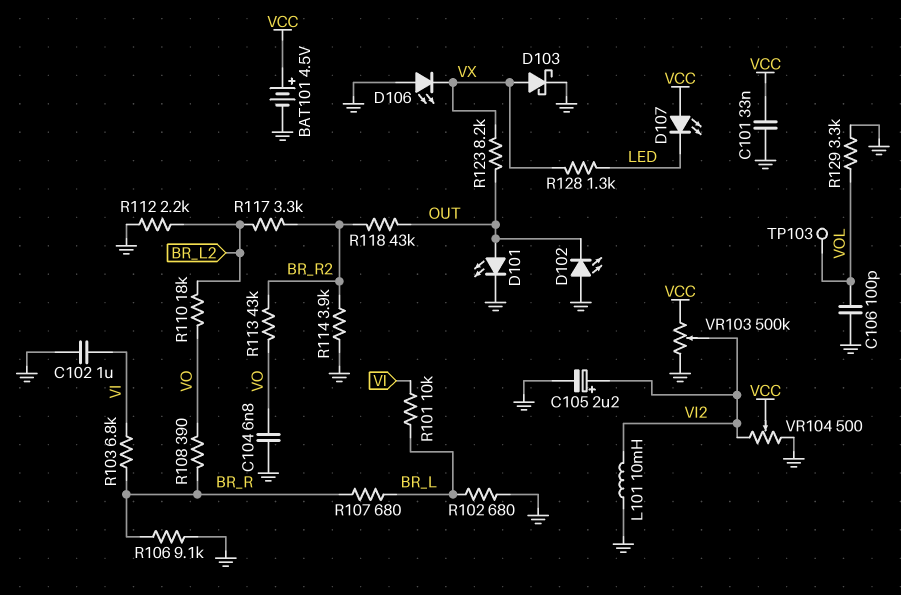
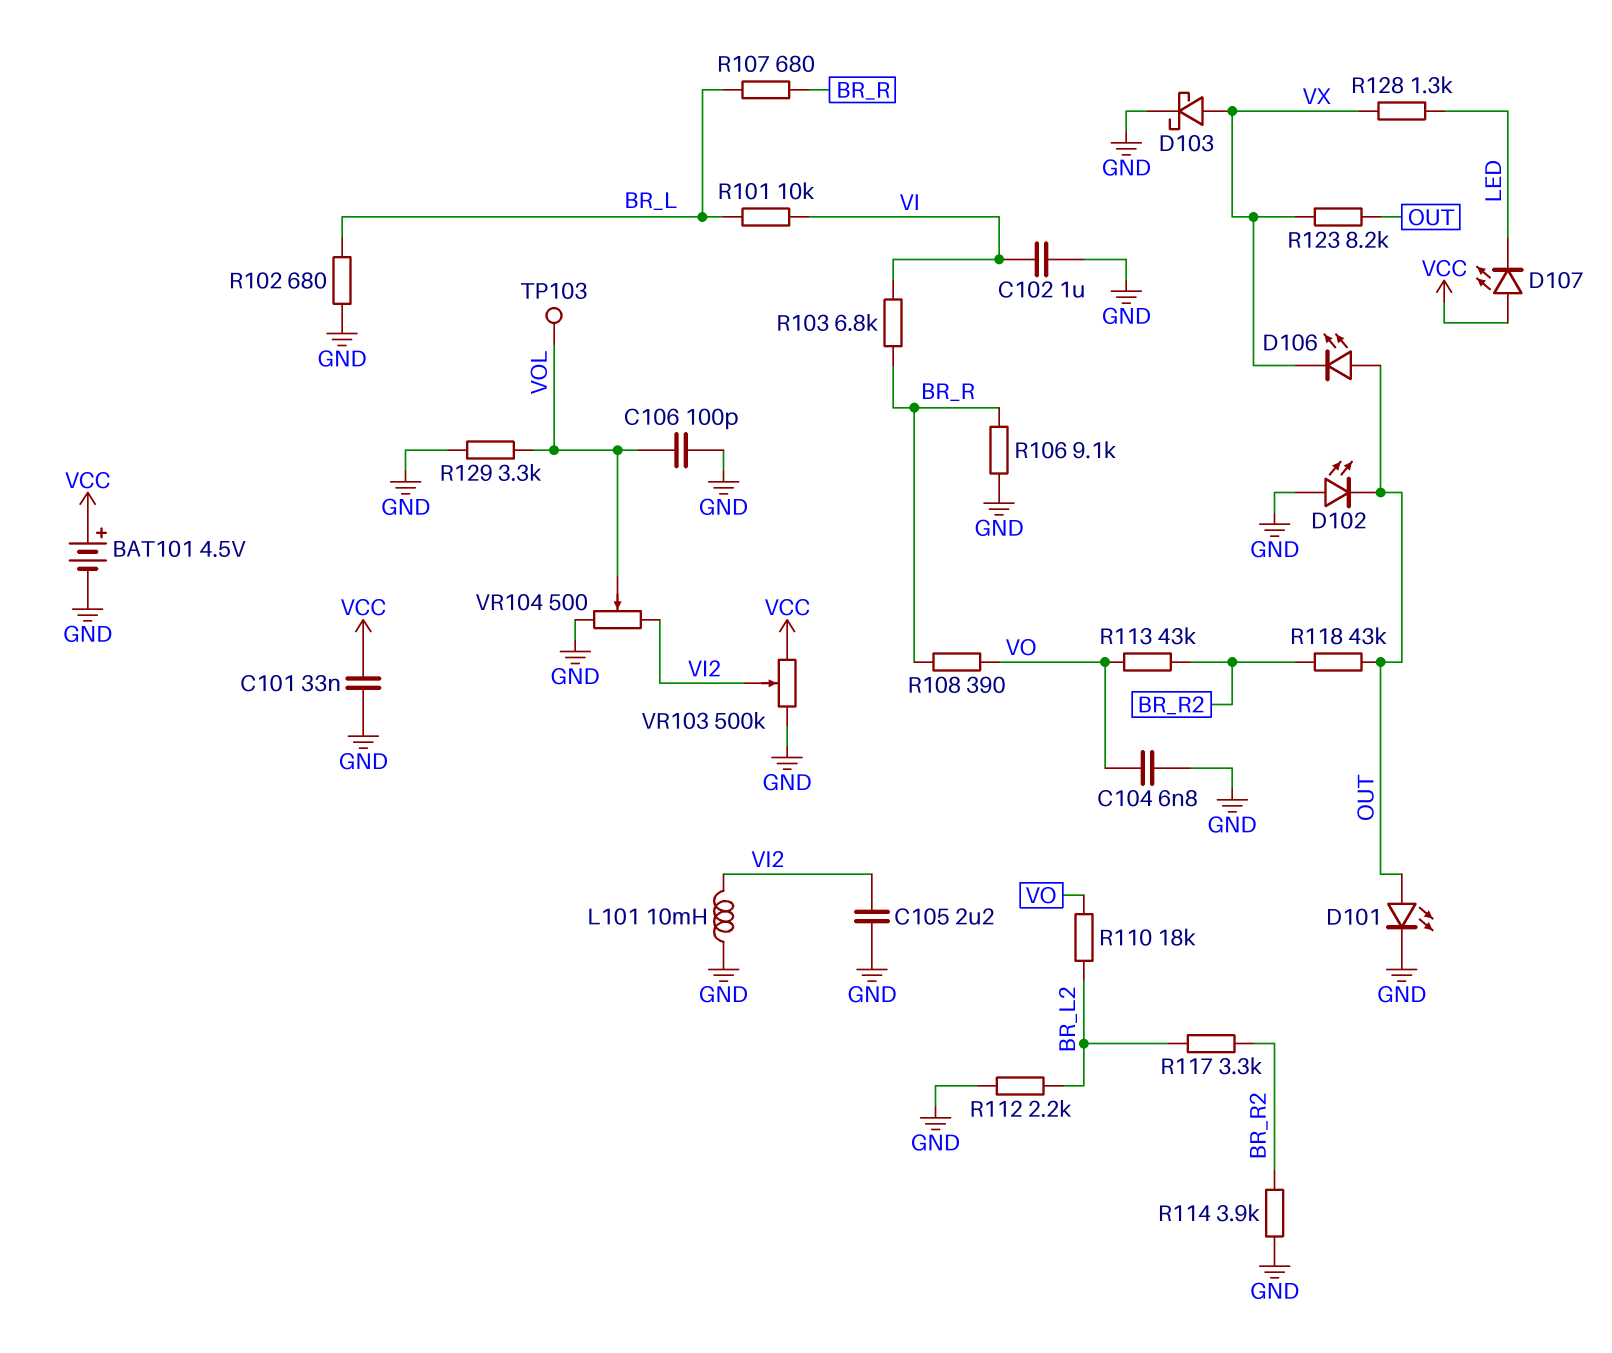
C105: 2.2uF (plus VI2, minus GND) -> 2.2uF (GND, VI2)
D106: LED (A GND, K VX) -> LED (A OUT, K VX)
VR104: 500 (GND, VI2, wiper VCC) -> 500 (GND, VI2, wiper VOL)

